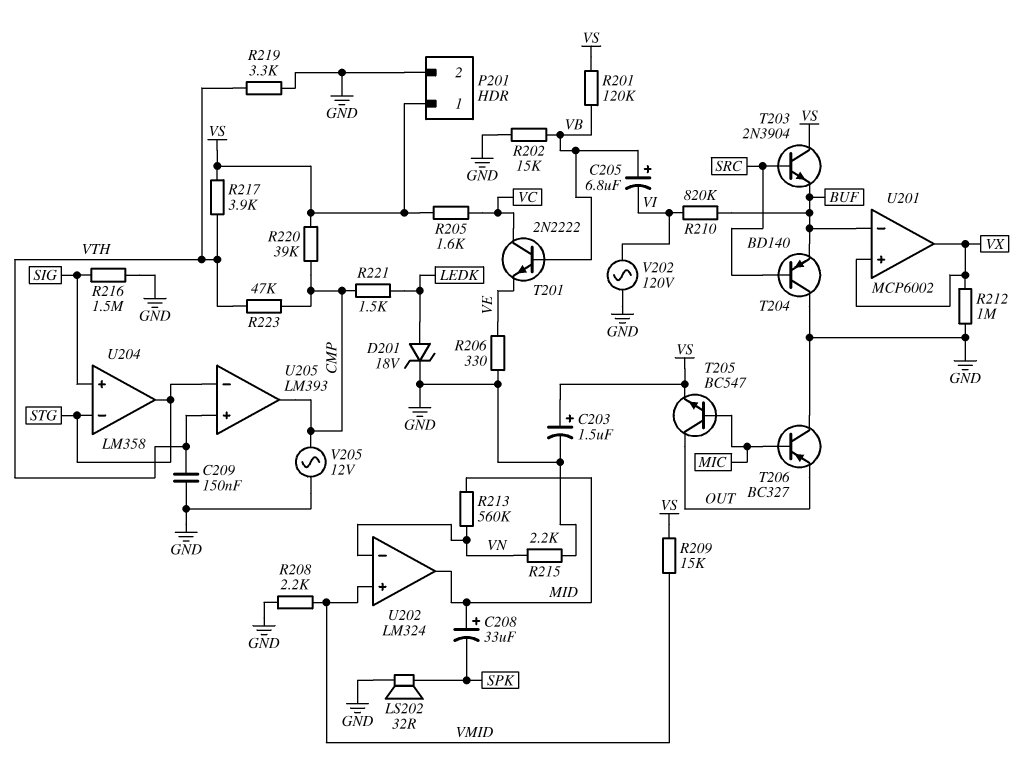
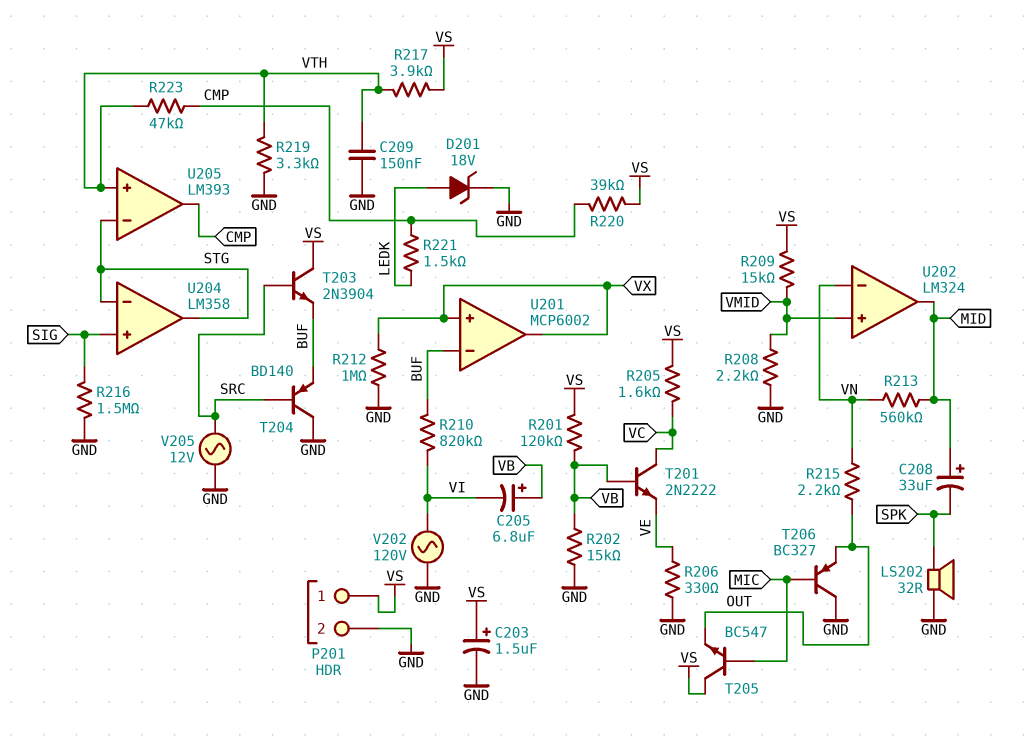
R215: 2.2k (GND, VN) -> 2.2k (OUT, VN)
T205: NPN BC547 (B MIC, C OUT, E VS) -> NPN BC547 (B MIC, C VS, E OUT)
V205: AC 12V (CMP, GND) -> AC 12V (GND, SRC)

